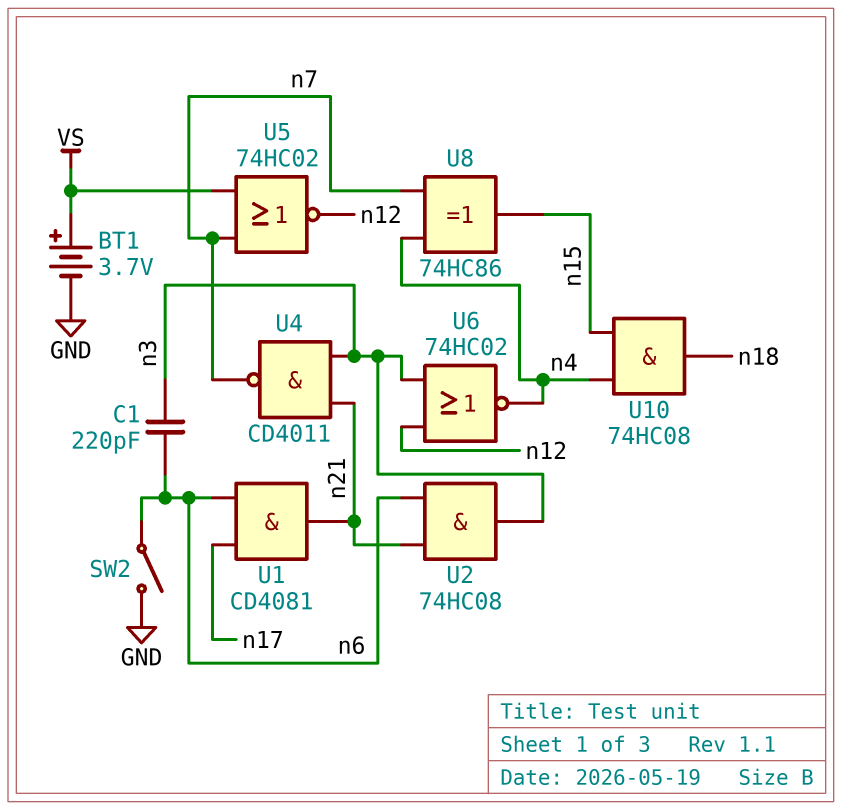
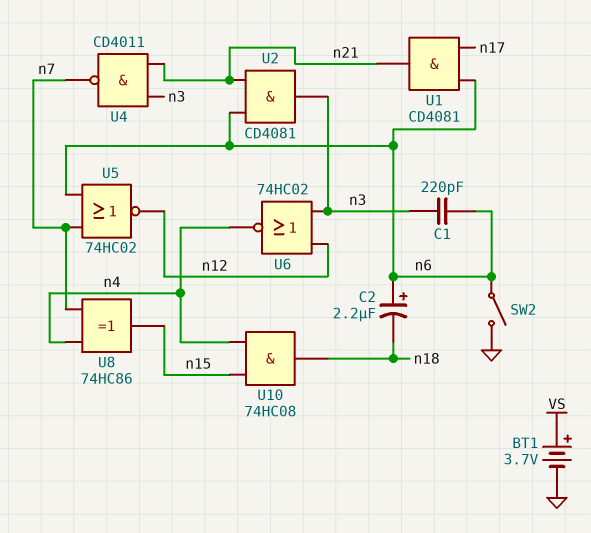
C2: none -> 2.2uF (plus n6, minus n18)
U2: AND 74HC08 (in n6, in n21, out n3) -> AND CD4081 (in n6, in n21, out n3)
U5: NOR 74HC02 (in VS, in n7, out n12) -> NOR 74HC02 (in n6, in n7, out n12)

